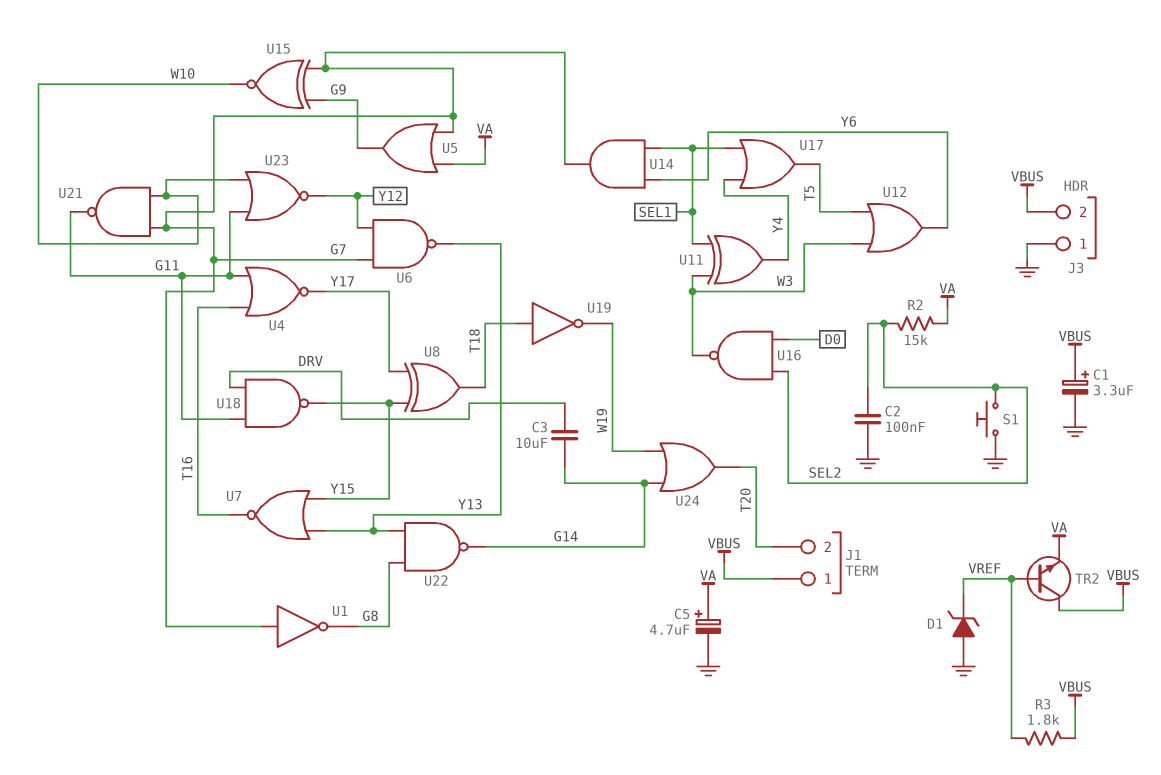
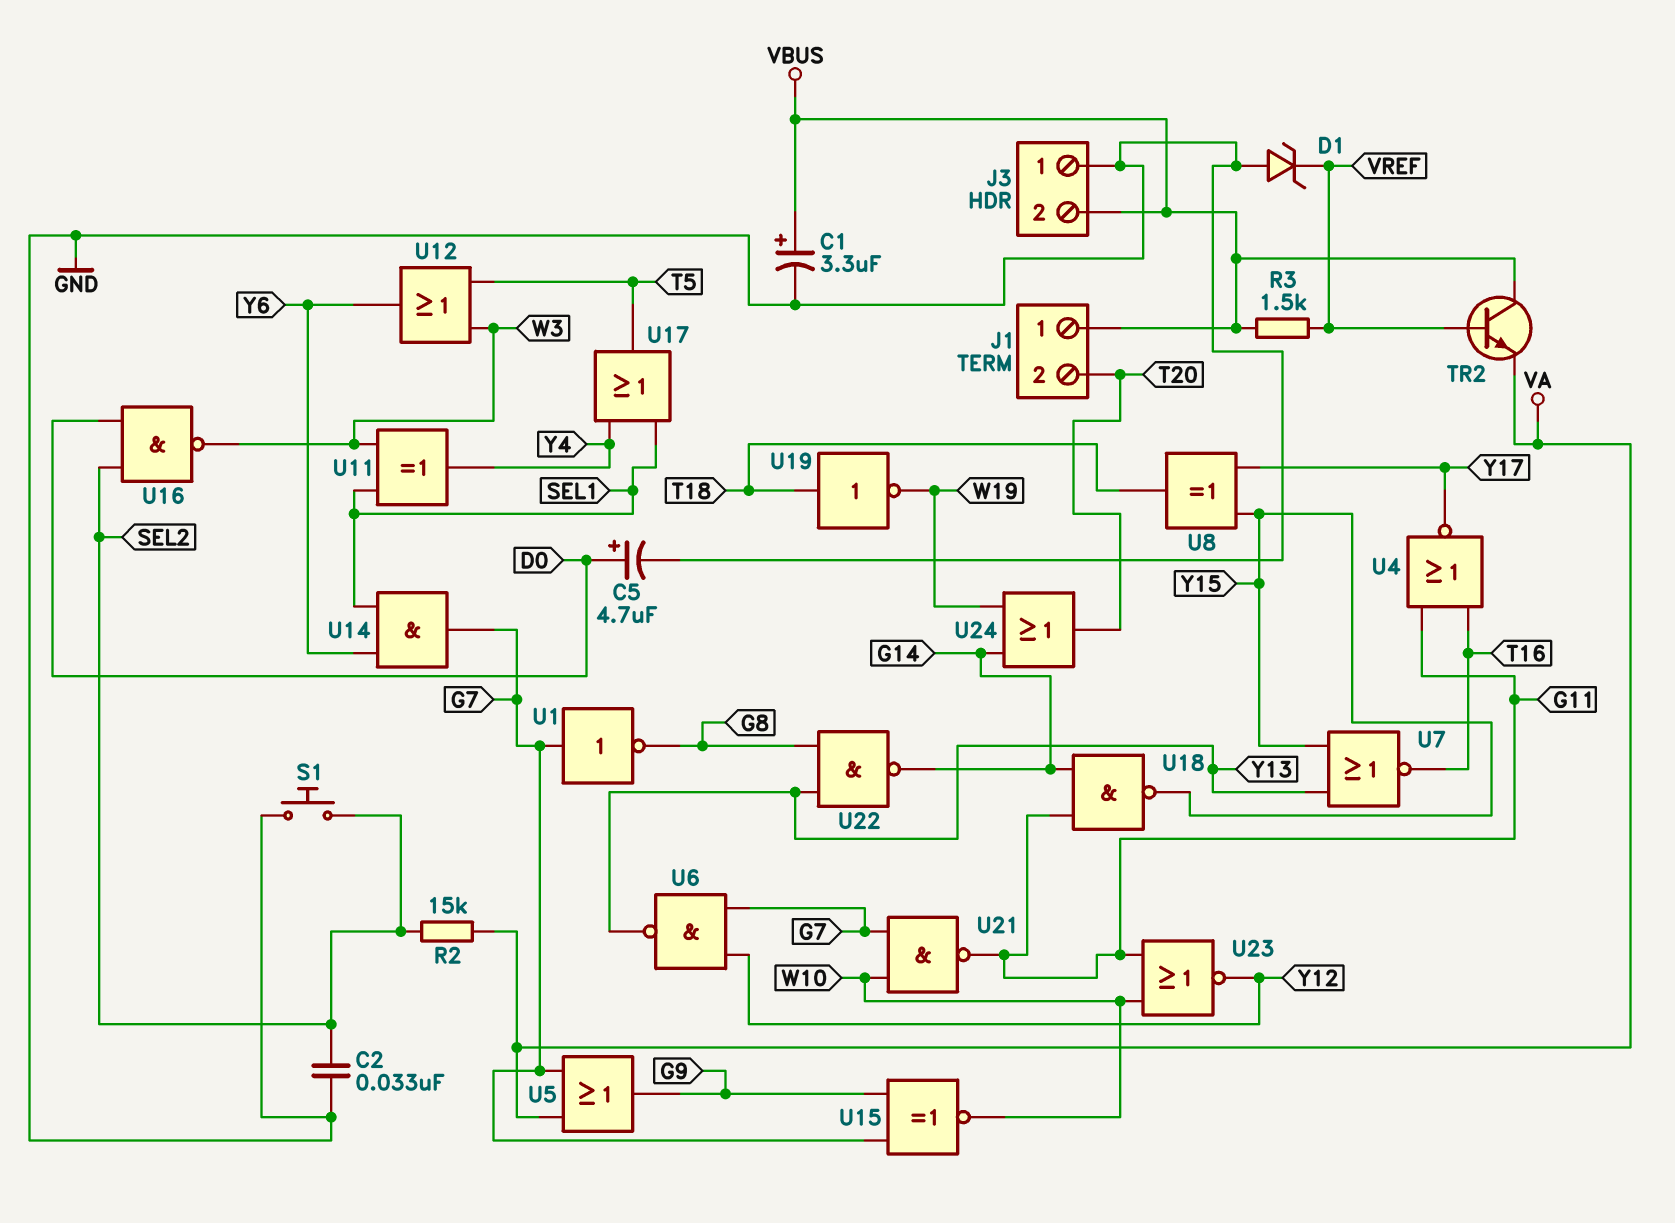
C2: 100nF (GND, SEL2) -> 33nF (GND, SEL2)
C3: 10uF (DRV, G14) -> none
C5: 4.7uF (plus VA, minus GND) -> 4.7uF (plus D0, minus GND)
R3: 1.8k (VBUS, VREF) -> 1.5k (VBUS, VREF)
U18: NAND (in DRV, in G11, out Y15) -> NAND (in G11, in G14, out Y15)

